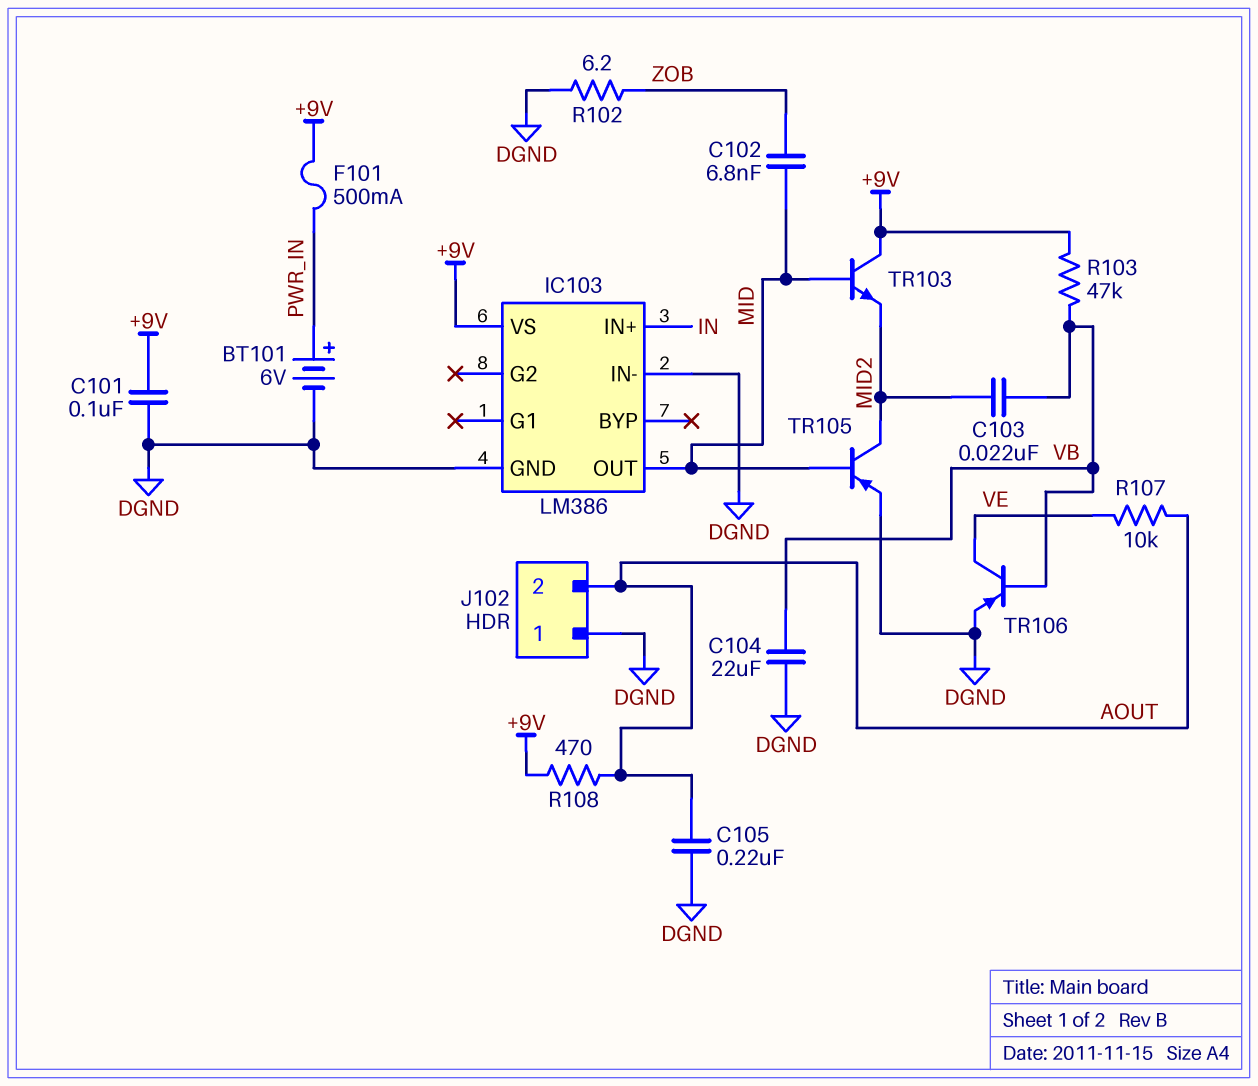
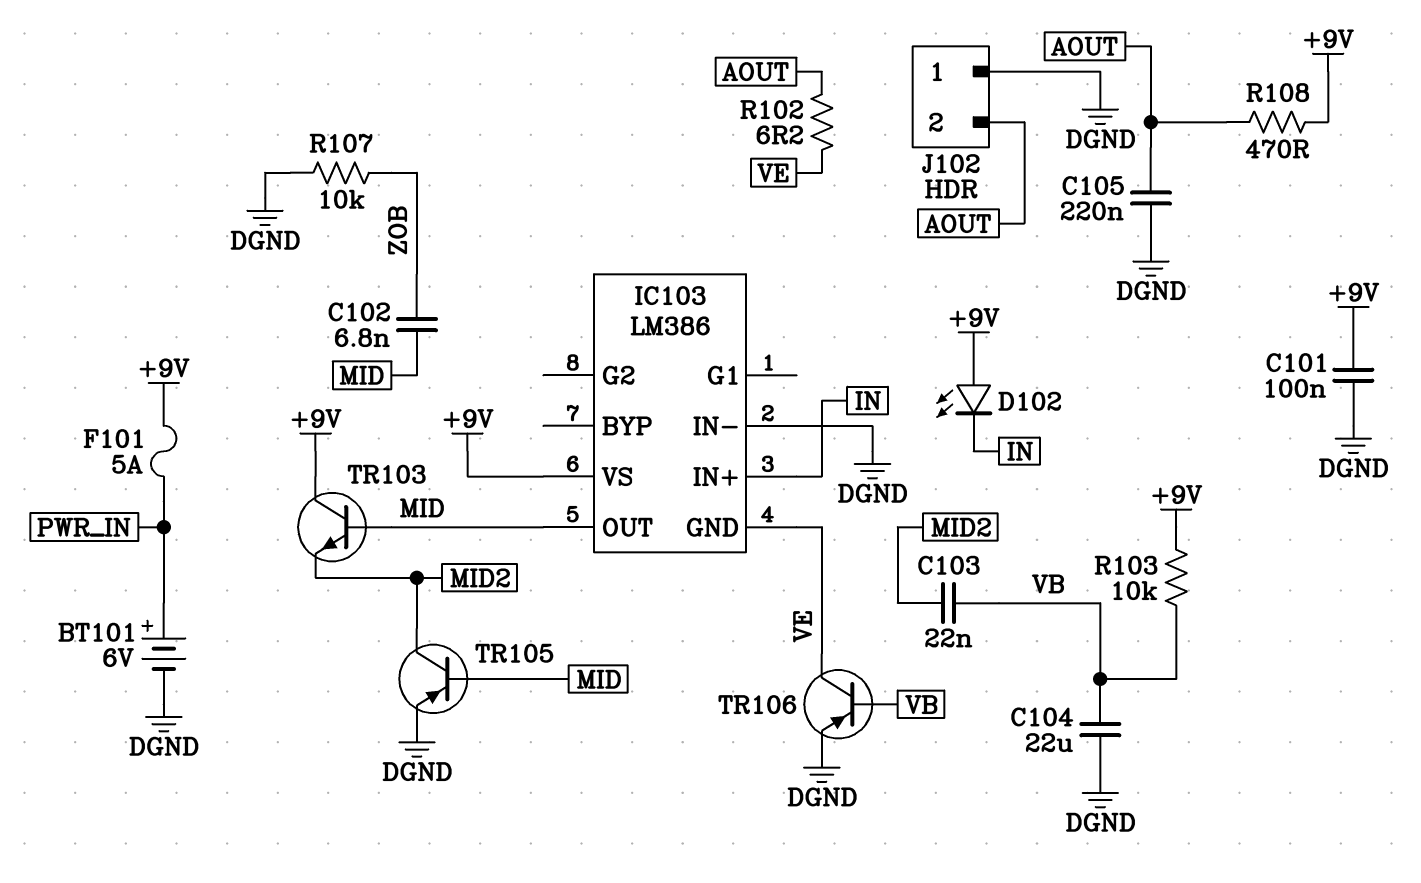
D102: none -> LED (A +9V, K IN)
F101: 500mA (+9V, PWR_IN) -> 5A (+9V, PWR_IN)
IC103 pin GND: DGND -> VE
R102: 6.2 (DGND, ZOB) -> 6.2 (AOUT, VE)
R103: 47k (+9V, VB) -> 10k (+9V, VB)
R107: 10k (AOUT, VE) -> 10k (DGND, ZOB)

